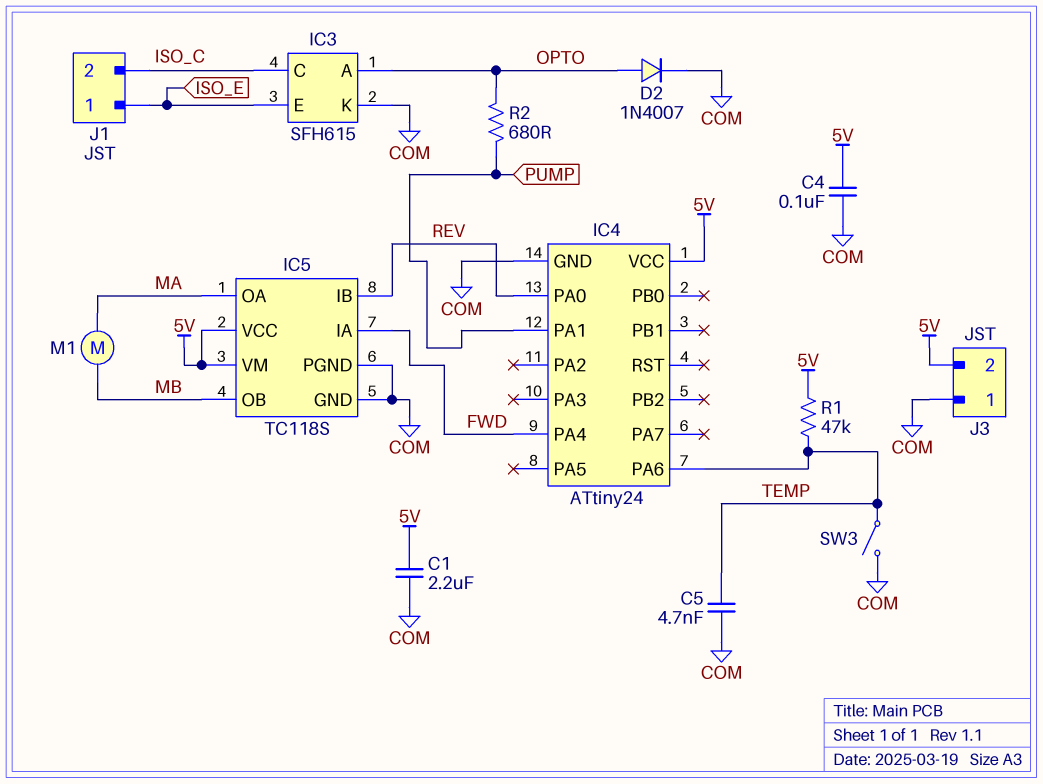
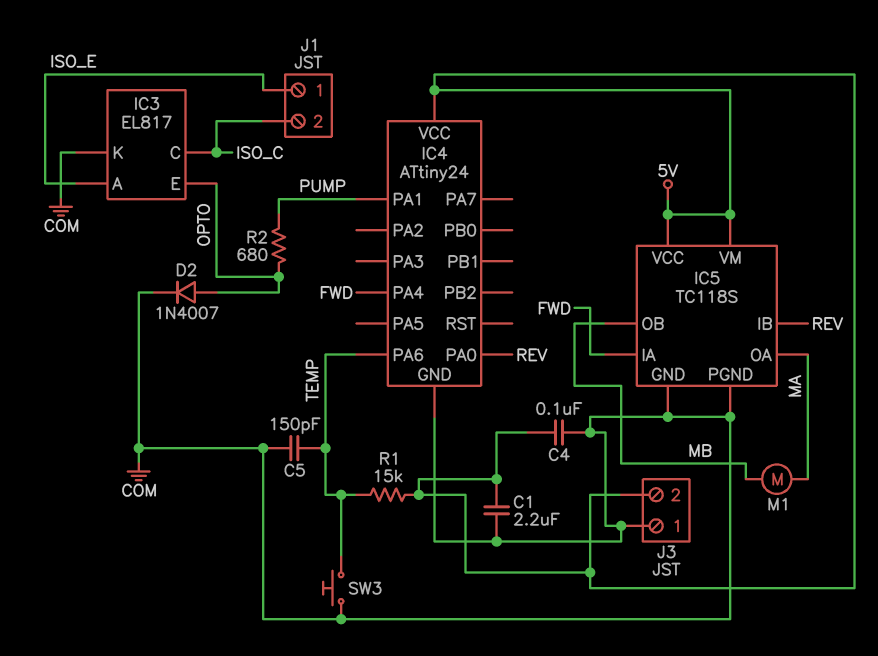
C5: 4.7nF (COM, TEMP) -> 150pF (COM, TEMP)
IC3: SFH615 -> EL817
IC3 pin A: OPTO -> ISO_E
IC3 pin E: ISO_E -> OPTO
R1: 47k (5V, TEMP) -> 15k (5V, TEMP)
SW3: switch (COM, TEMP) -> button (COM, TEMP)

